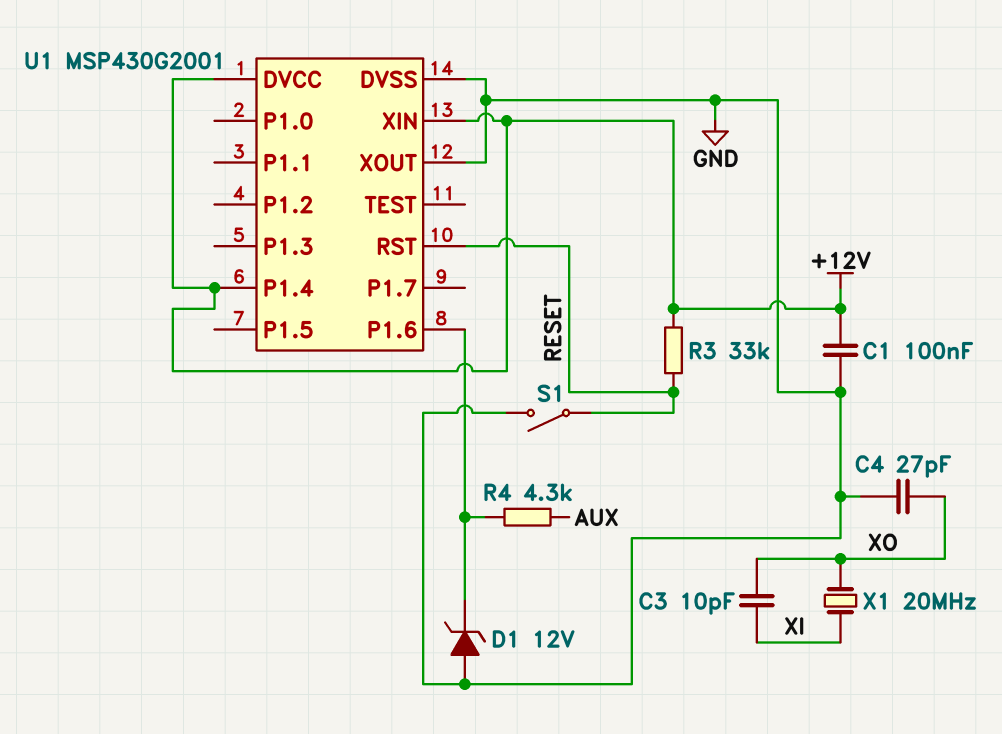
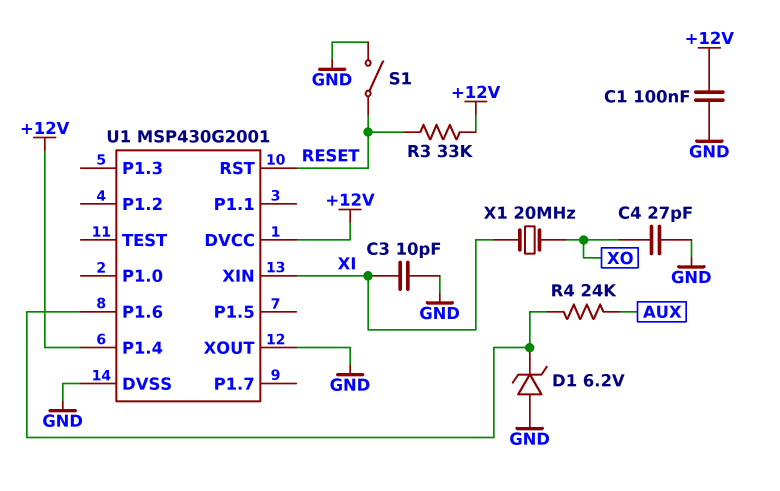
C3: 10pF (XI, XO) -> 10pF (GND, XI)
D1: zener 12V (A GND, K U1/P1.6) -> zener 6.2V (A GND, K U1/P1.6)
R4: 4.3k (AUX, U1/P1.6) -> 24k (AUX, U1/P1.6)
U1 pin XIN: +12V -> XI

